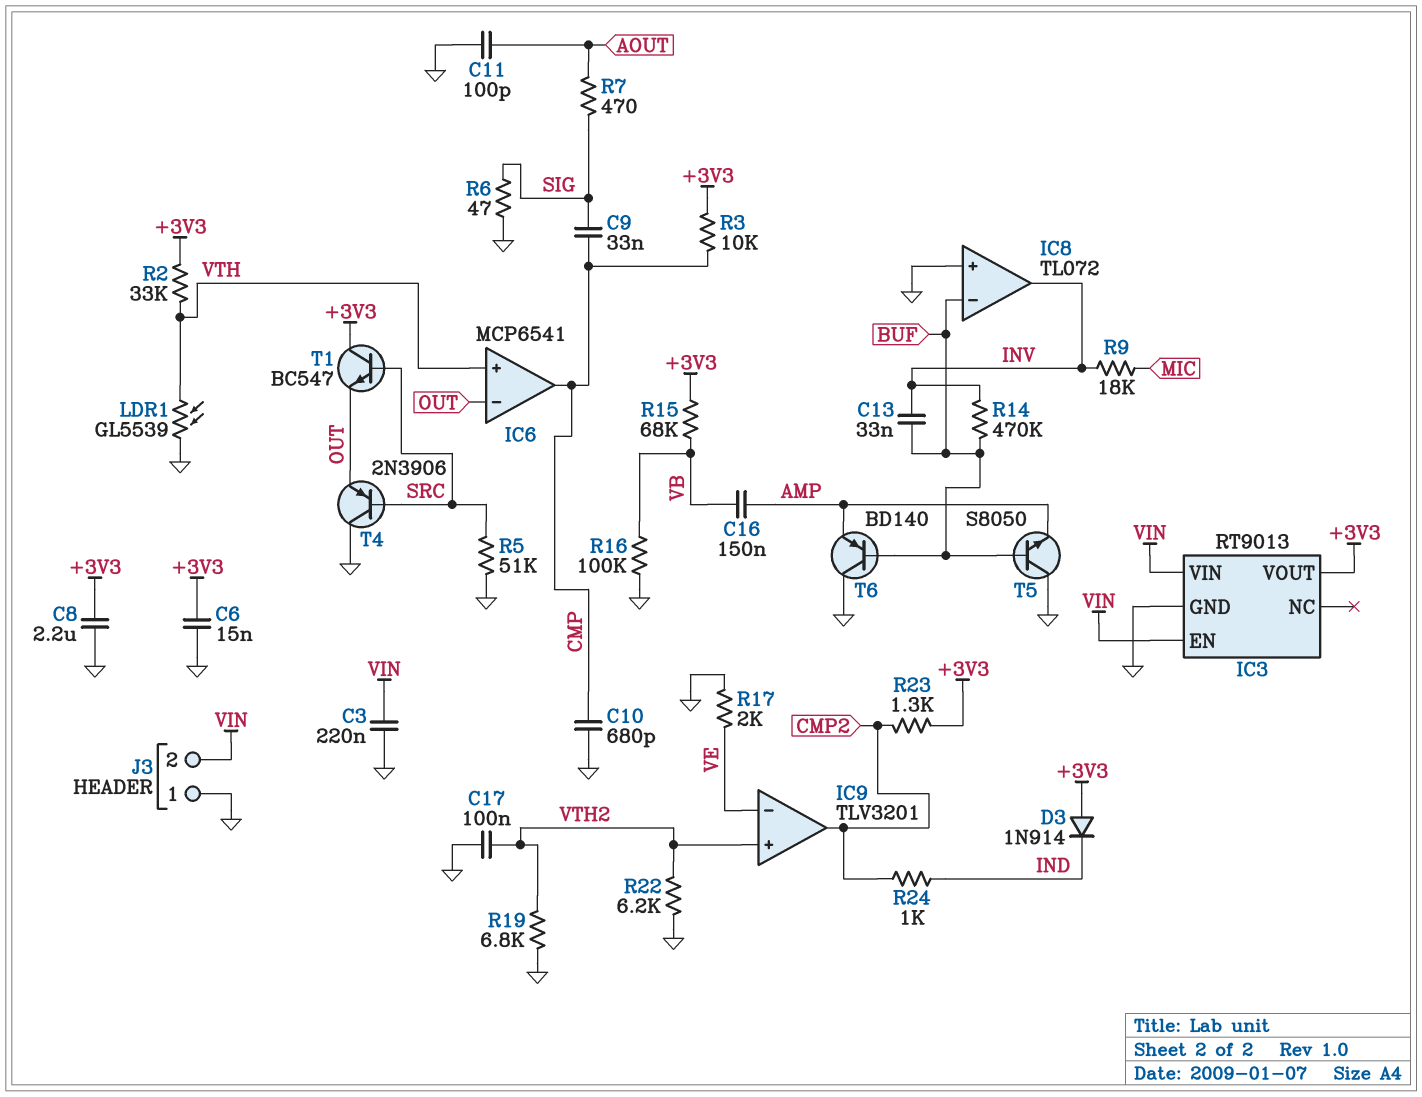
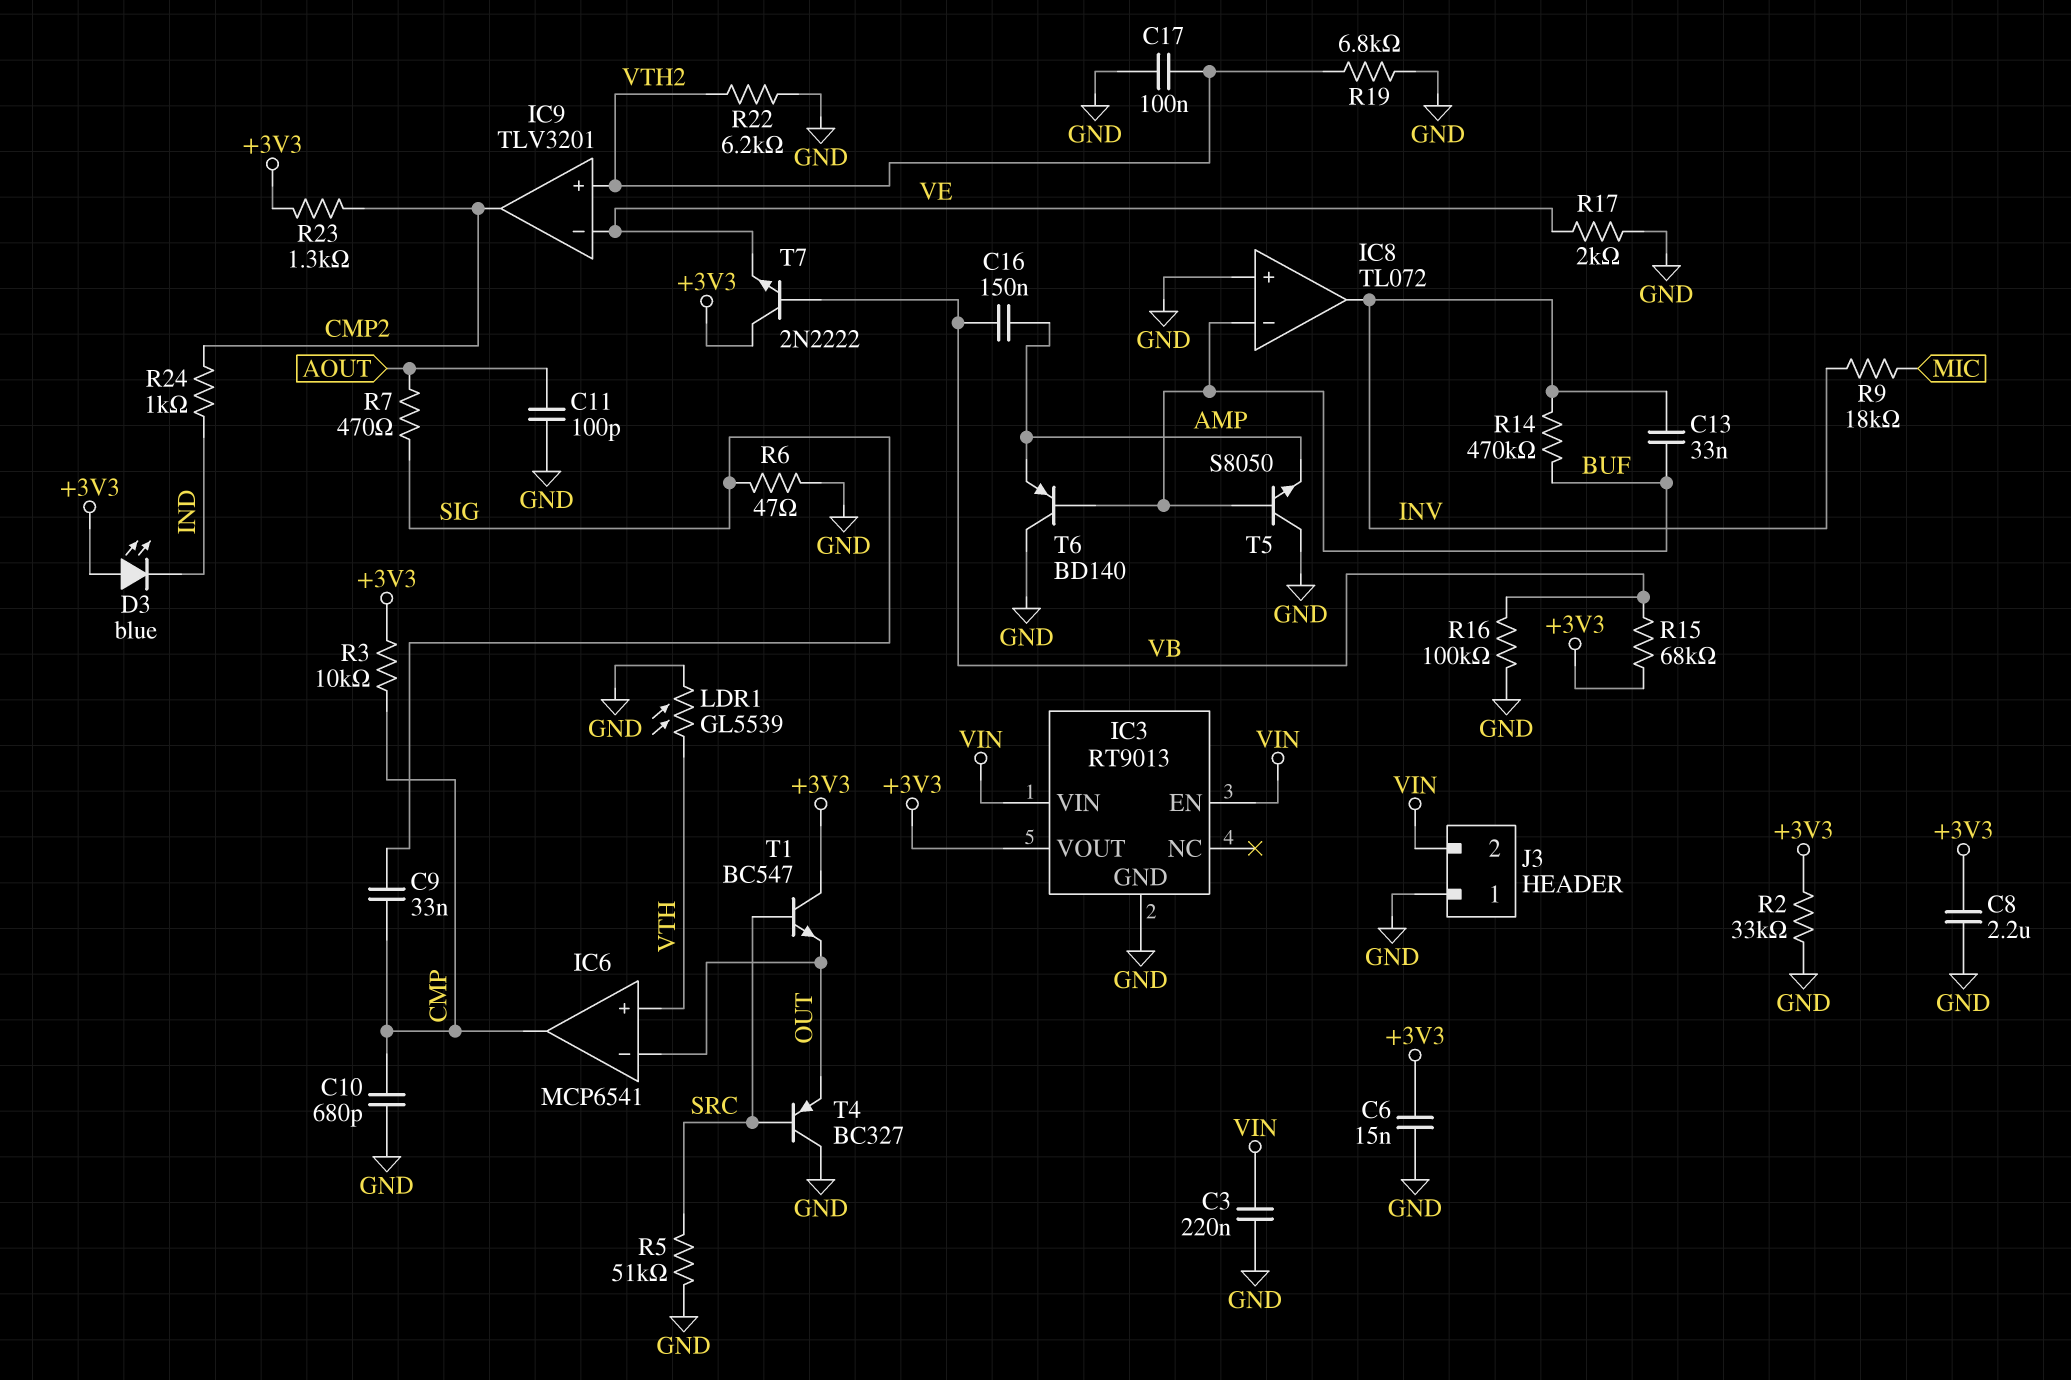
D3: diode 1N914 (A +3V3, K IND) -> LED blue (A +3V3, K IND)
R2: 33k (+3V3, VTH) -> 33k (+3V3, GND)
T4: PNP 2N3906 (B SRC, C GND, E OUT) -> PNP BC327 (B SRC, C GND, E OUT)
T7: none -> NPN 2N2222 (B VB, C +3V3, E VE)

